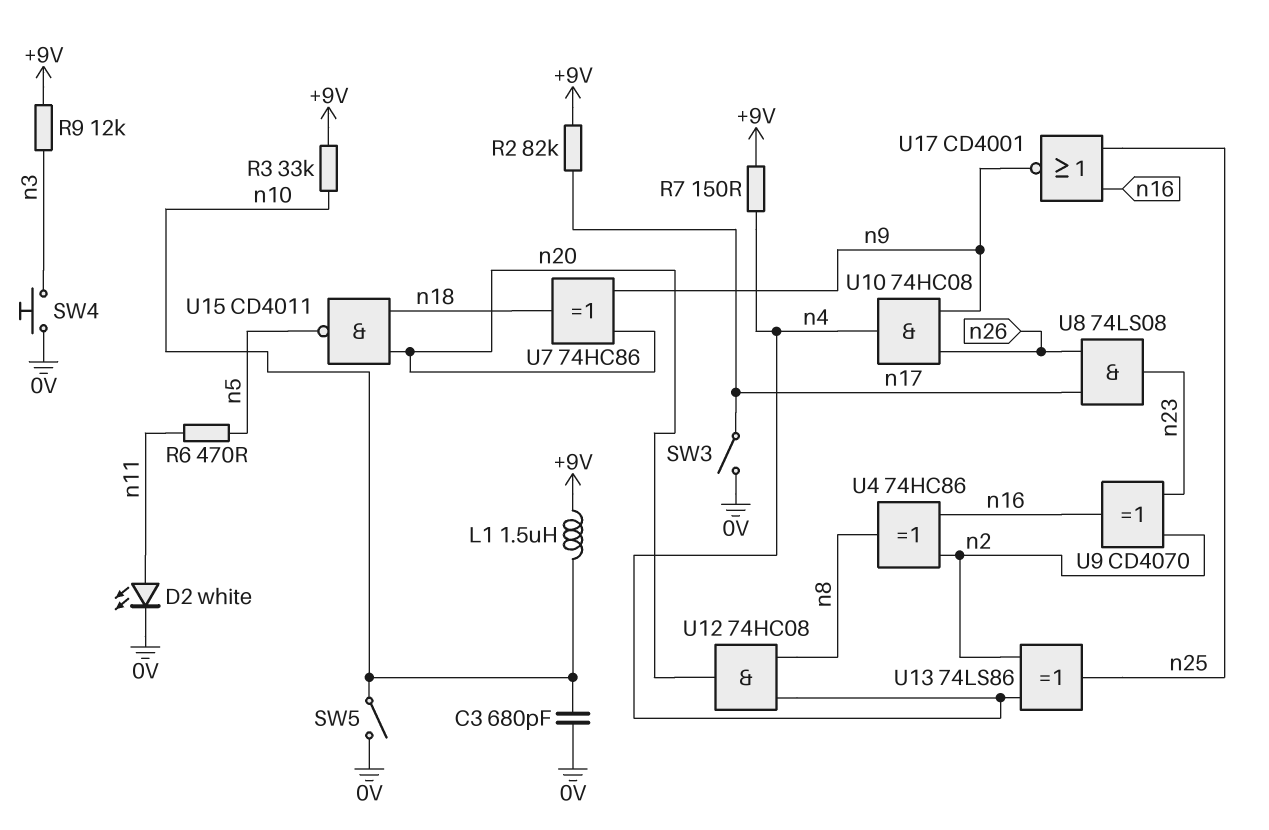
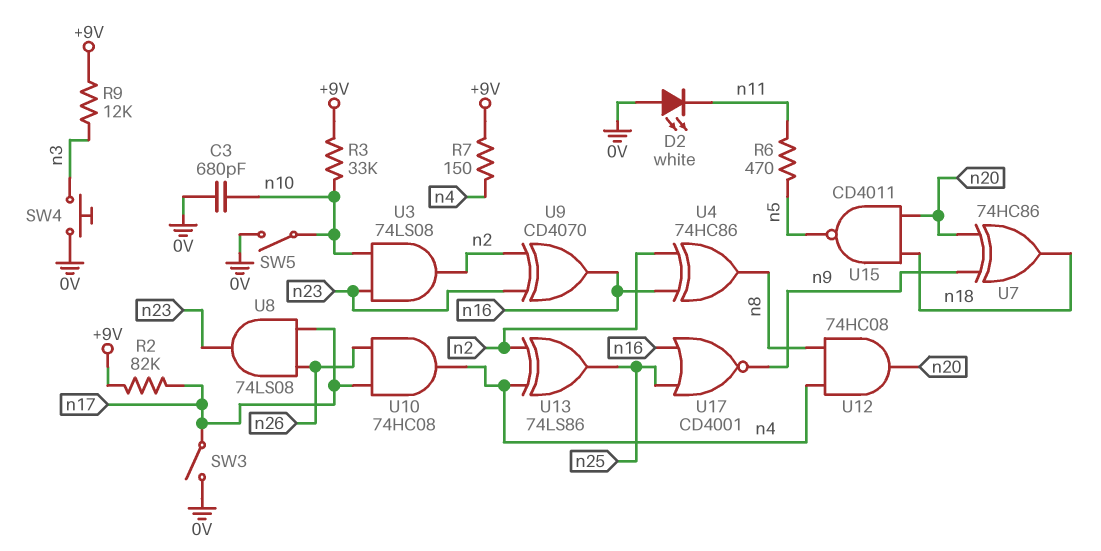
D2: LED white (A n11, K 0V) -> LED white (A 0V, K n11)
L1: 1.5uH (+9V, n10) -> none
U3: none -> AND 74LS08 (in n10, in n23, out n2)
U10: AND 74HC08 (in n9, in n26, out n4) -> AND 74HC08 (in n17, in n26, out n4)

